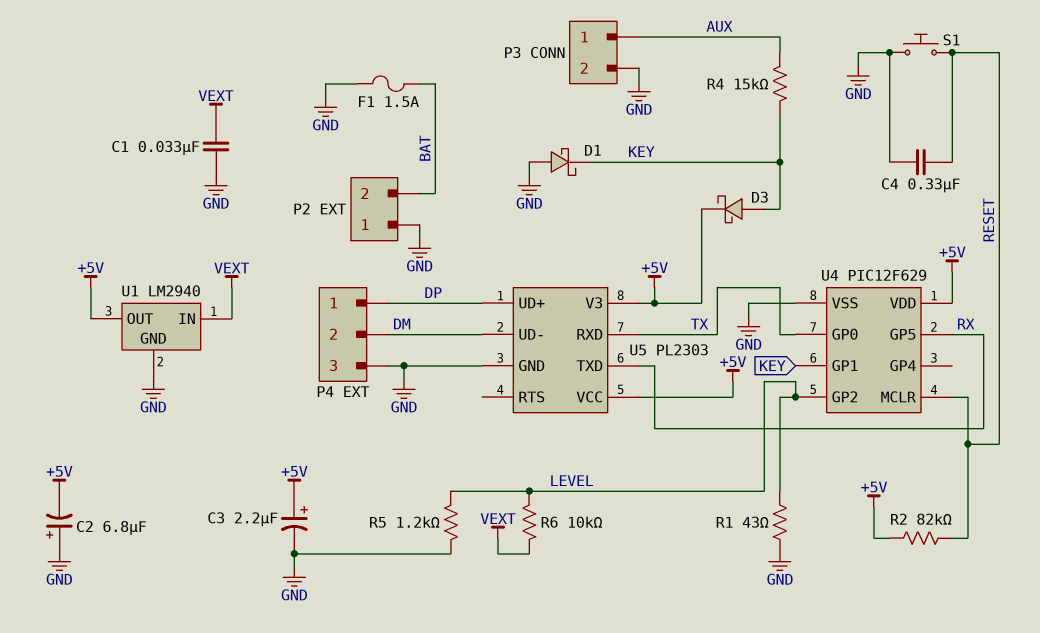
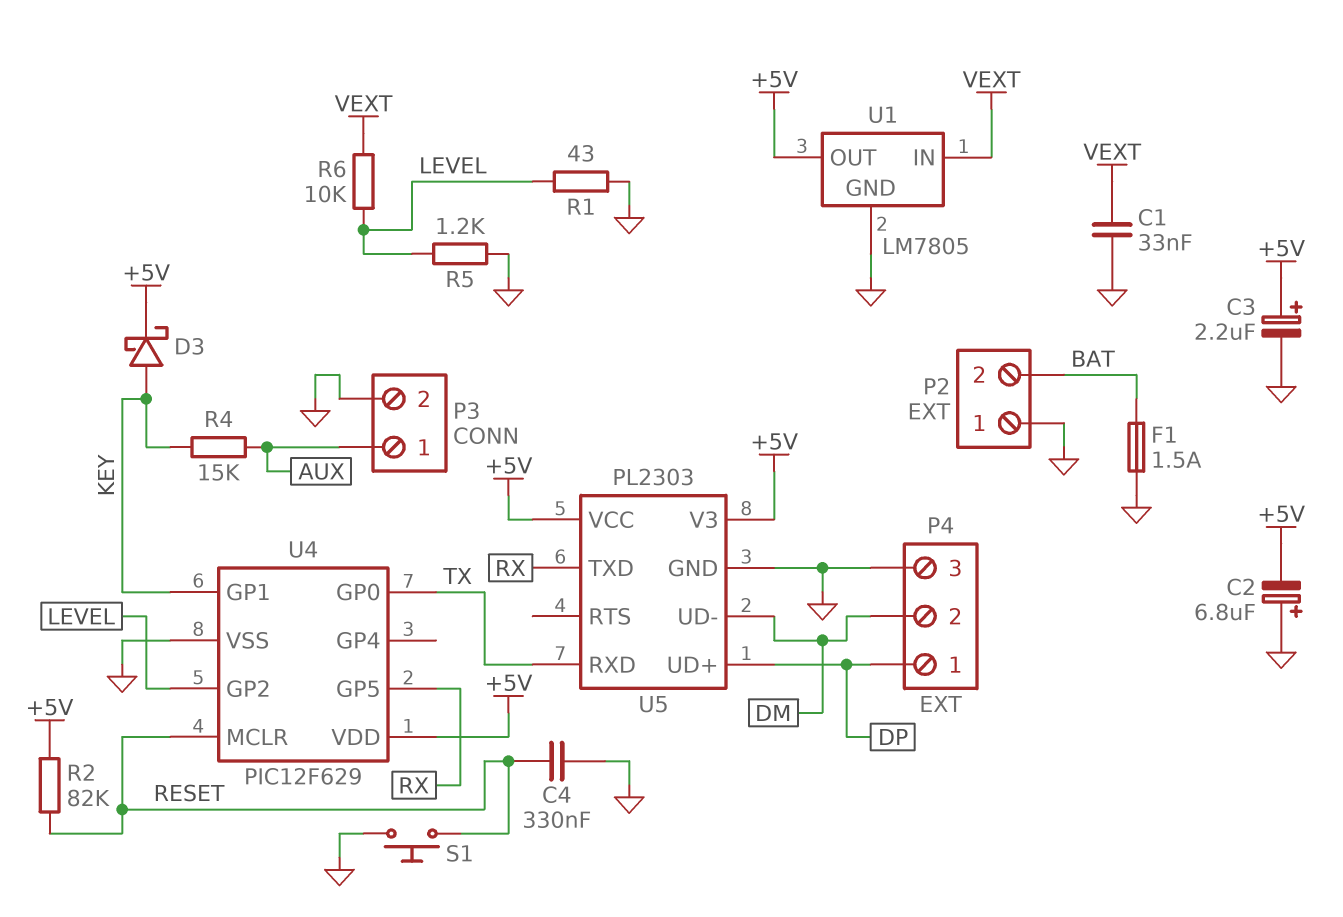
D1: schottky (A GND, K KEY) -> none
U1: LM2940 -> LM7805

